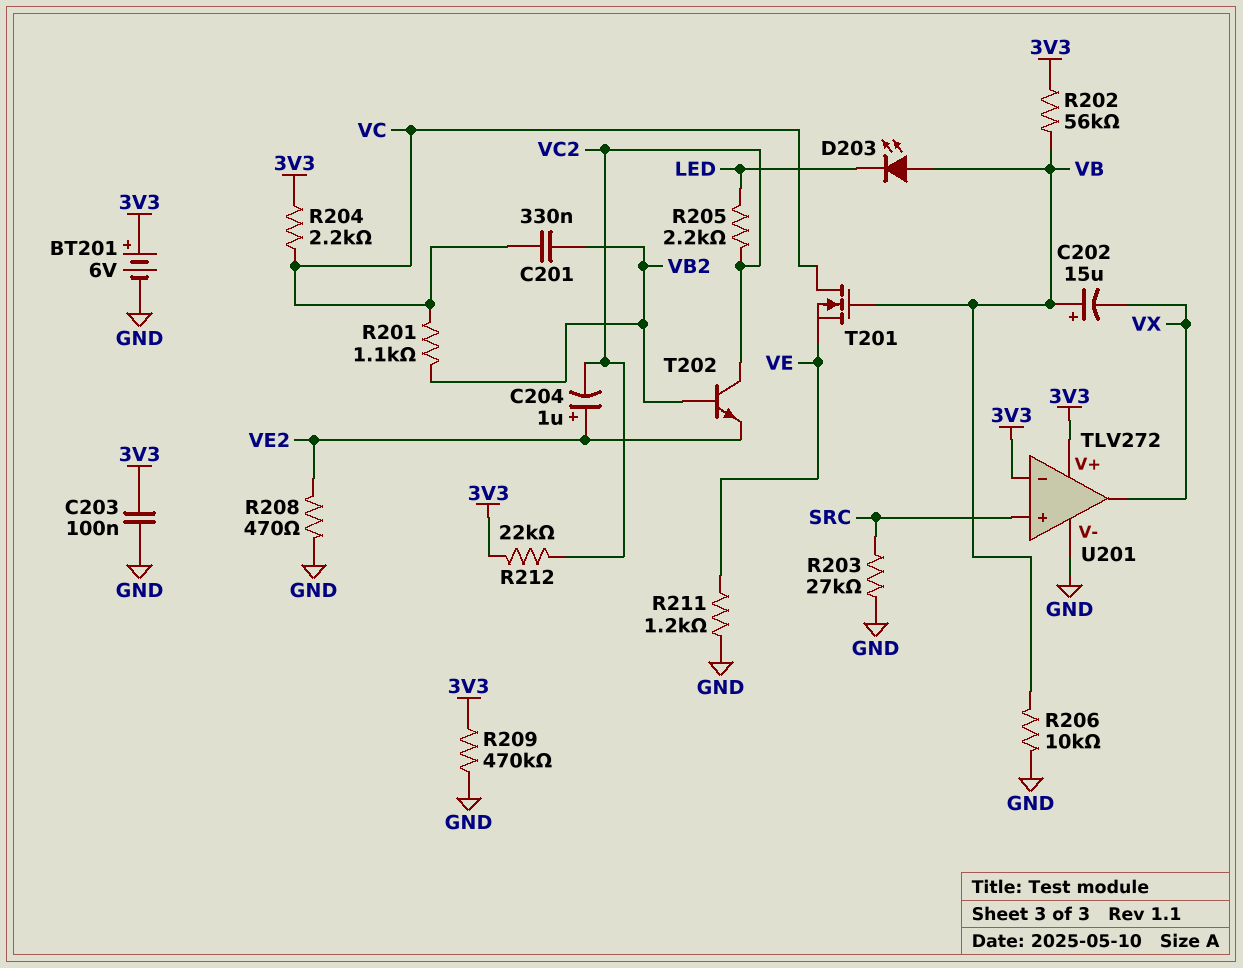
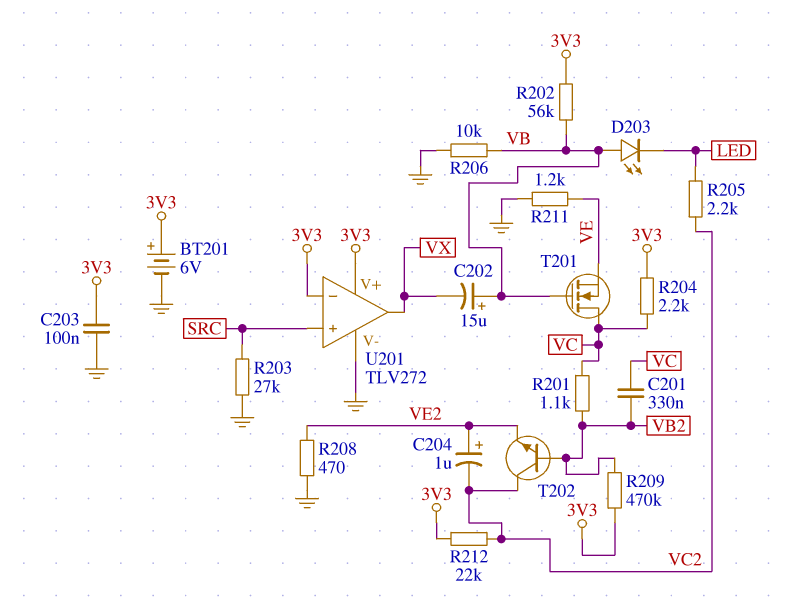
R209: 470k (3V3, GND) -> 470k (3V3, VB2)

